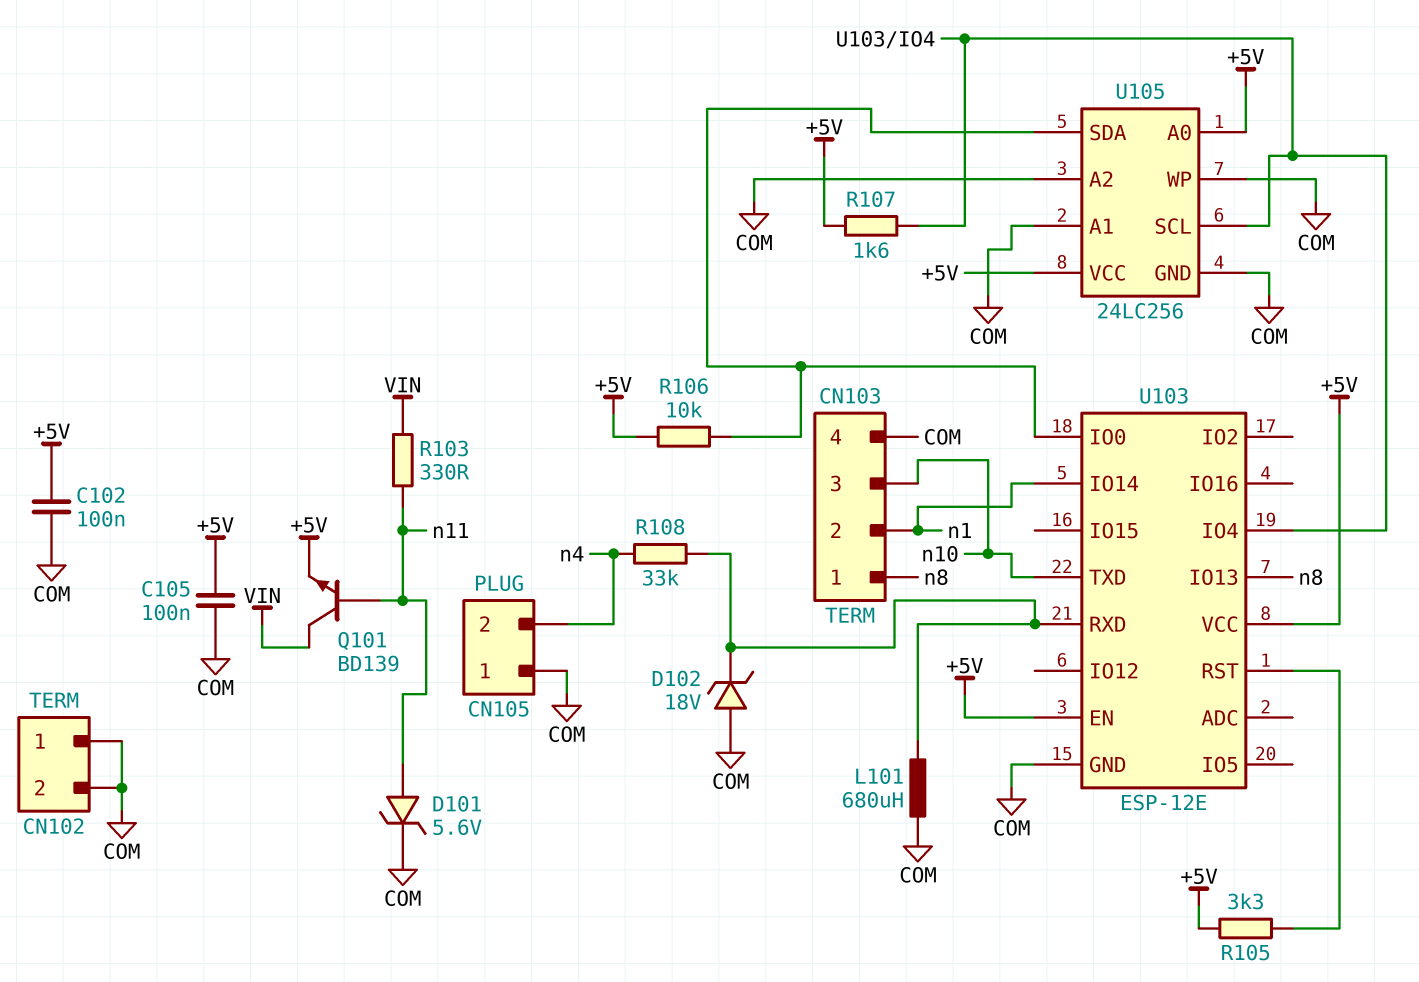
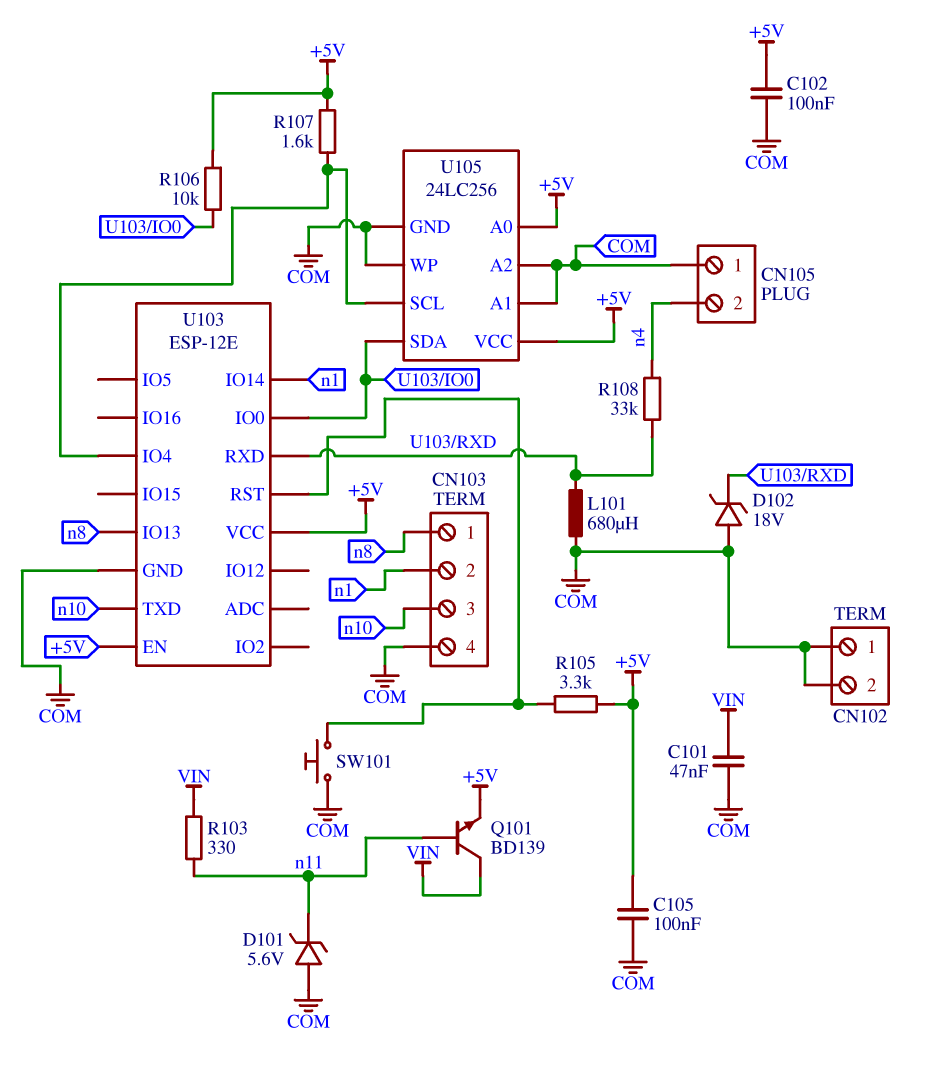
C101: none -> 47nF (COM, VIN)
D101: zener 5.6V (A n11, K COM) -> zener 5.6V (A COM, K n11)
SW101: none -> button (COM, U103/RST)

